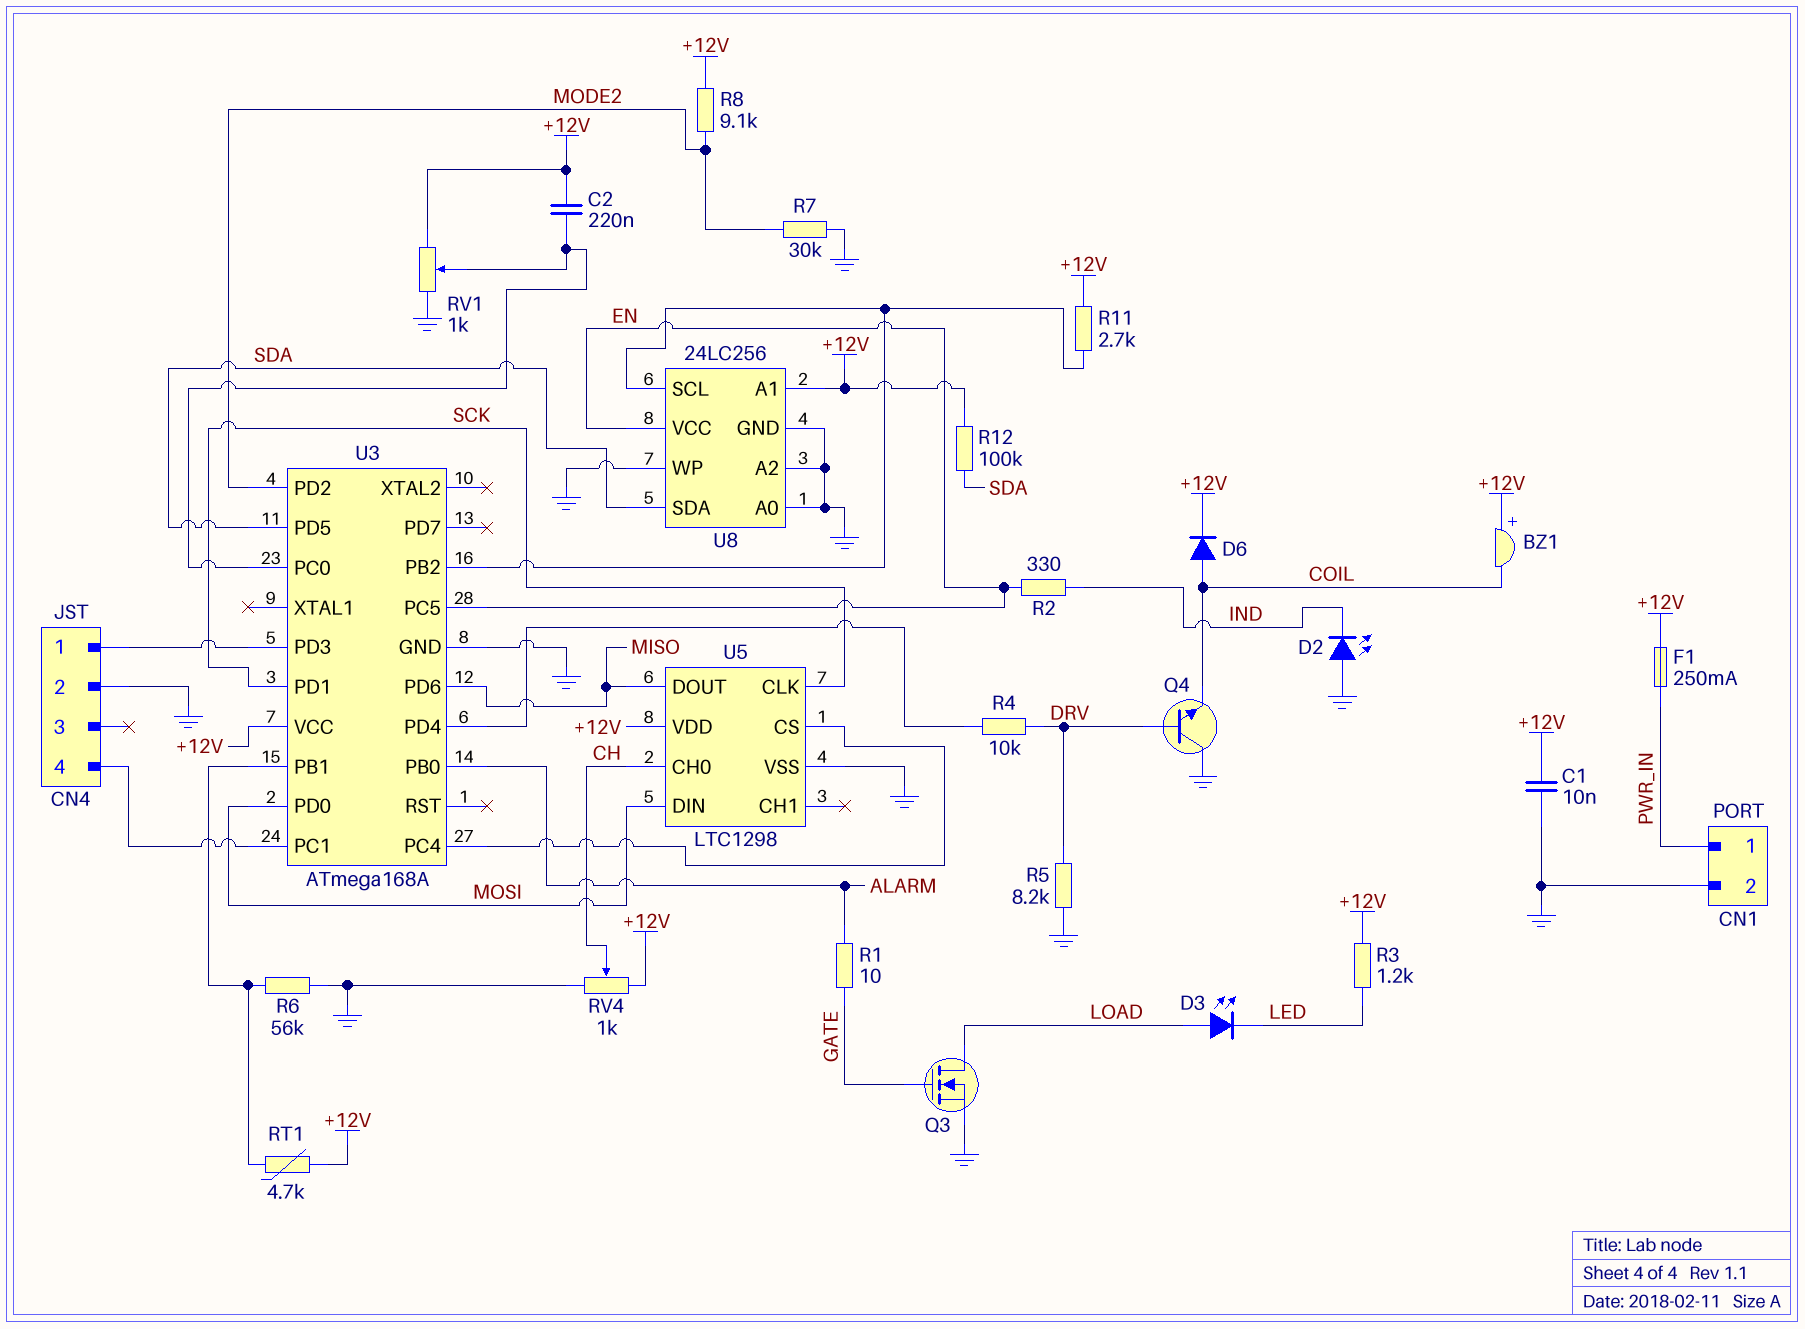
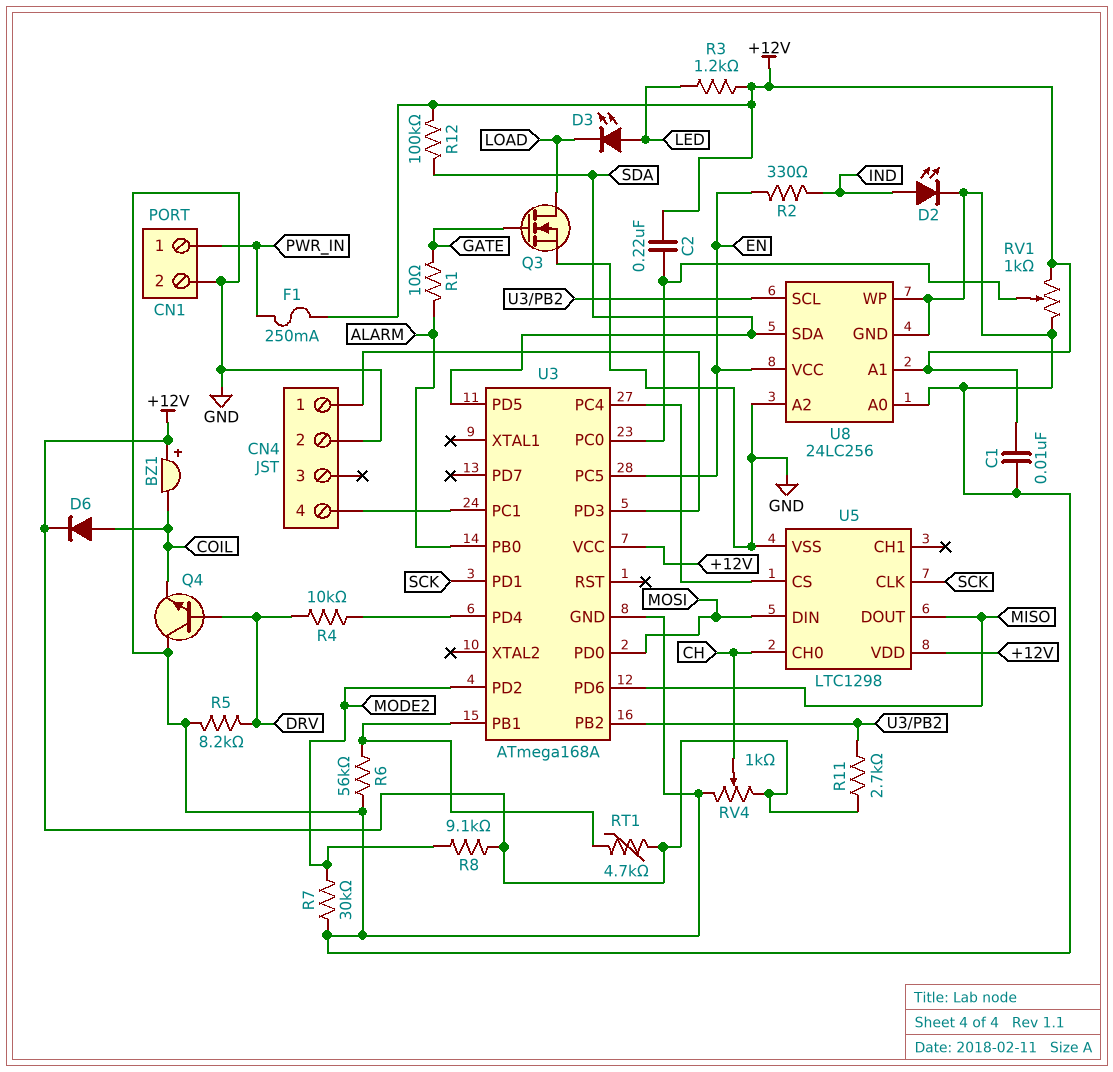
D2: LED (A GND, K IND) -> LED (A IND, K GND)
D3: LED (A LOAD, K LED) -> LED (A LED, K LOAD)

